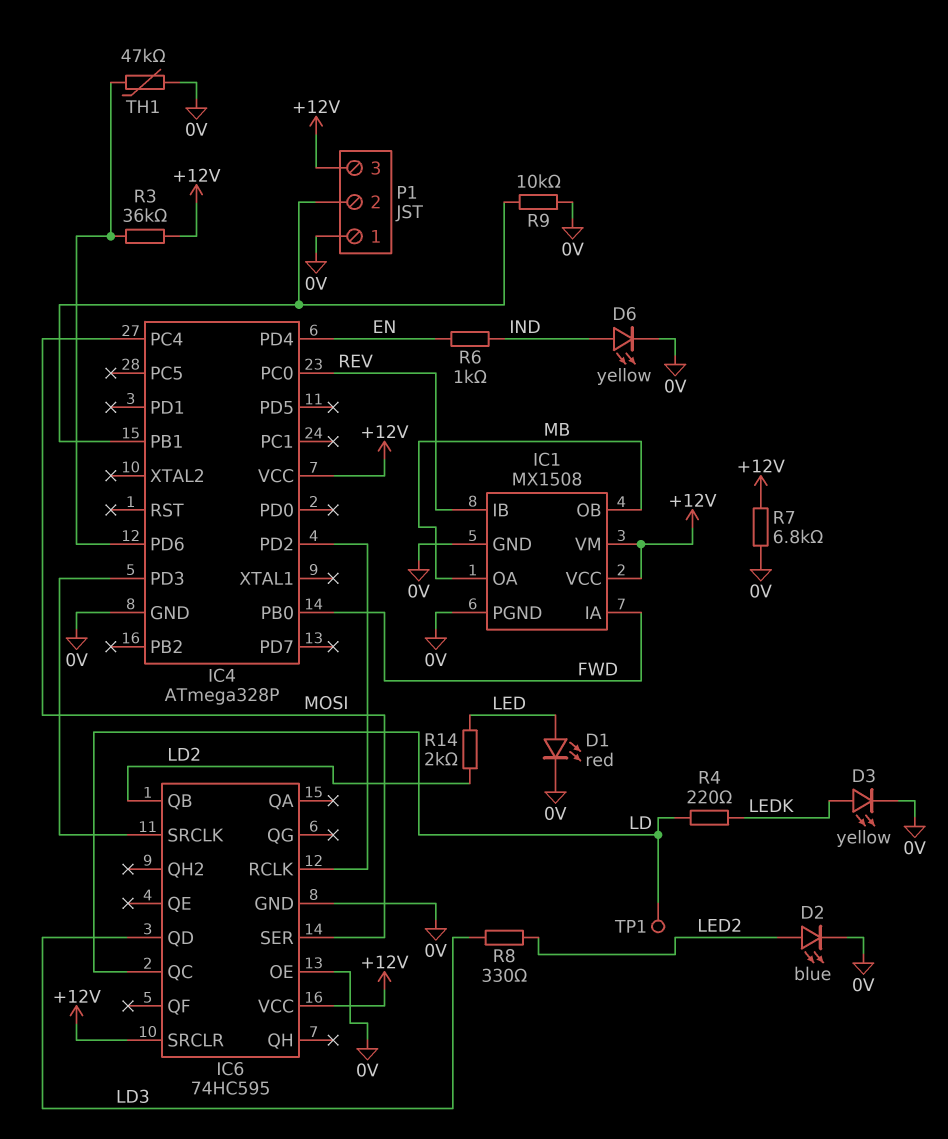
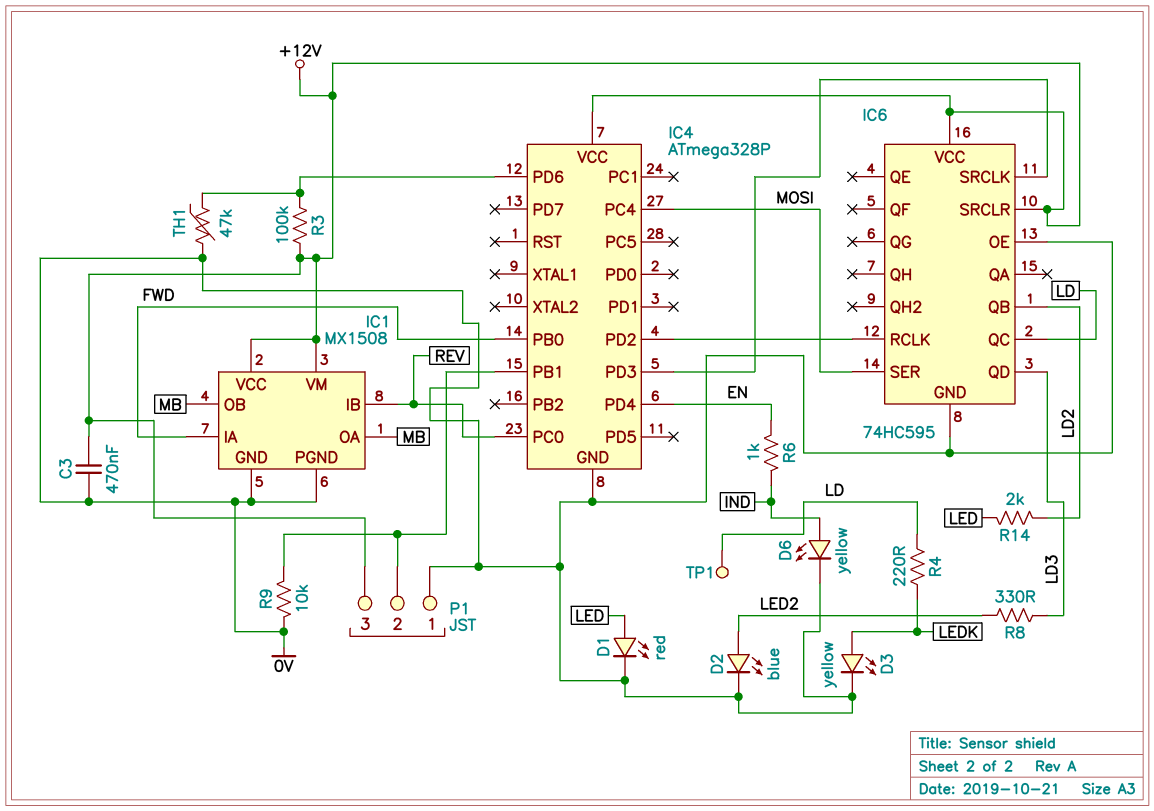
C3: none -> 470nF (+12V, 0V)
R3: 36k (+12V, IC4/PD6) -> 100k (+12V, IC4/PD6)
R7: 6.8k (+12V, 0V) -> none

